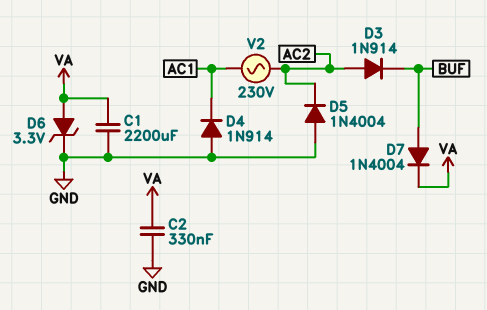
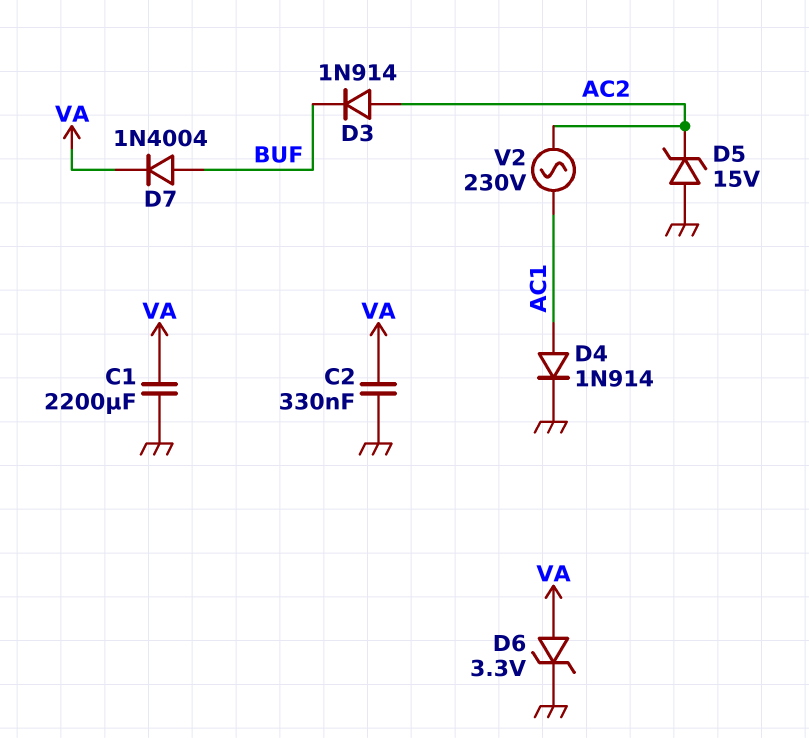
D4: diode 1N914 (A GND, K AC1) -> diode 1N914 (A AC1, K GND)
D5: diode 1N4004 (A GND, K AC2) -> zener 15V (A GND, K AC2)

